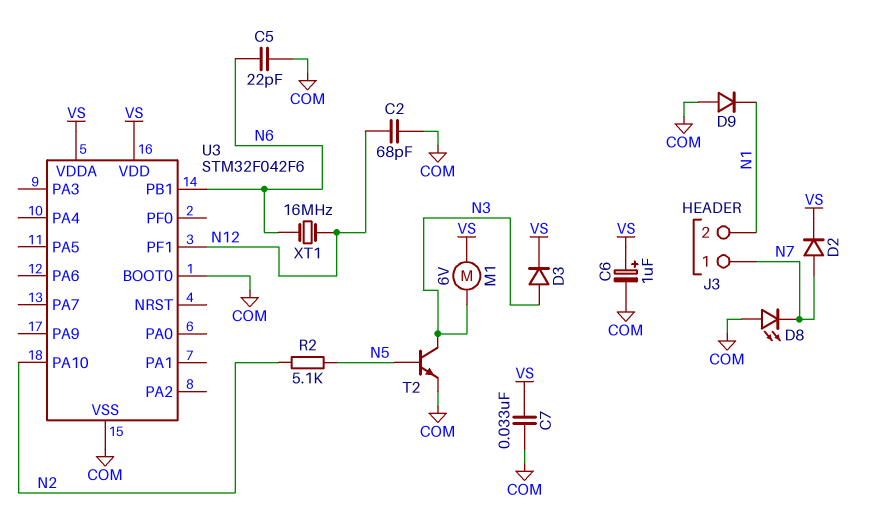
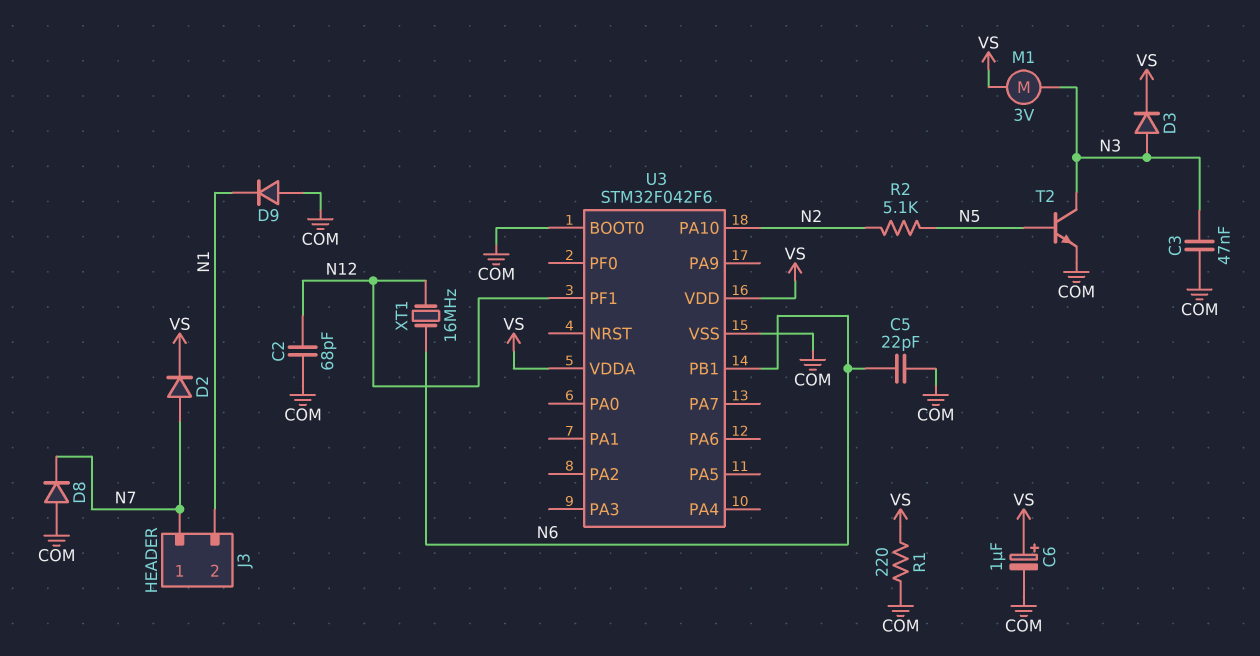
C3: none -> 47nF (COM, N3)
C7: 33nF (COM, VS) -> none
D8: LED (A COM, K N7) -> diode (A COM, K N7)
M1: motor 6V (N3, VS) -> motor 3V (N3, VS)
R1: none -> 220 (COM, VS)

